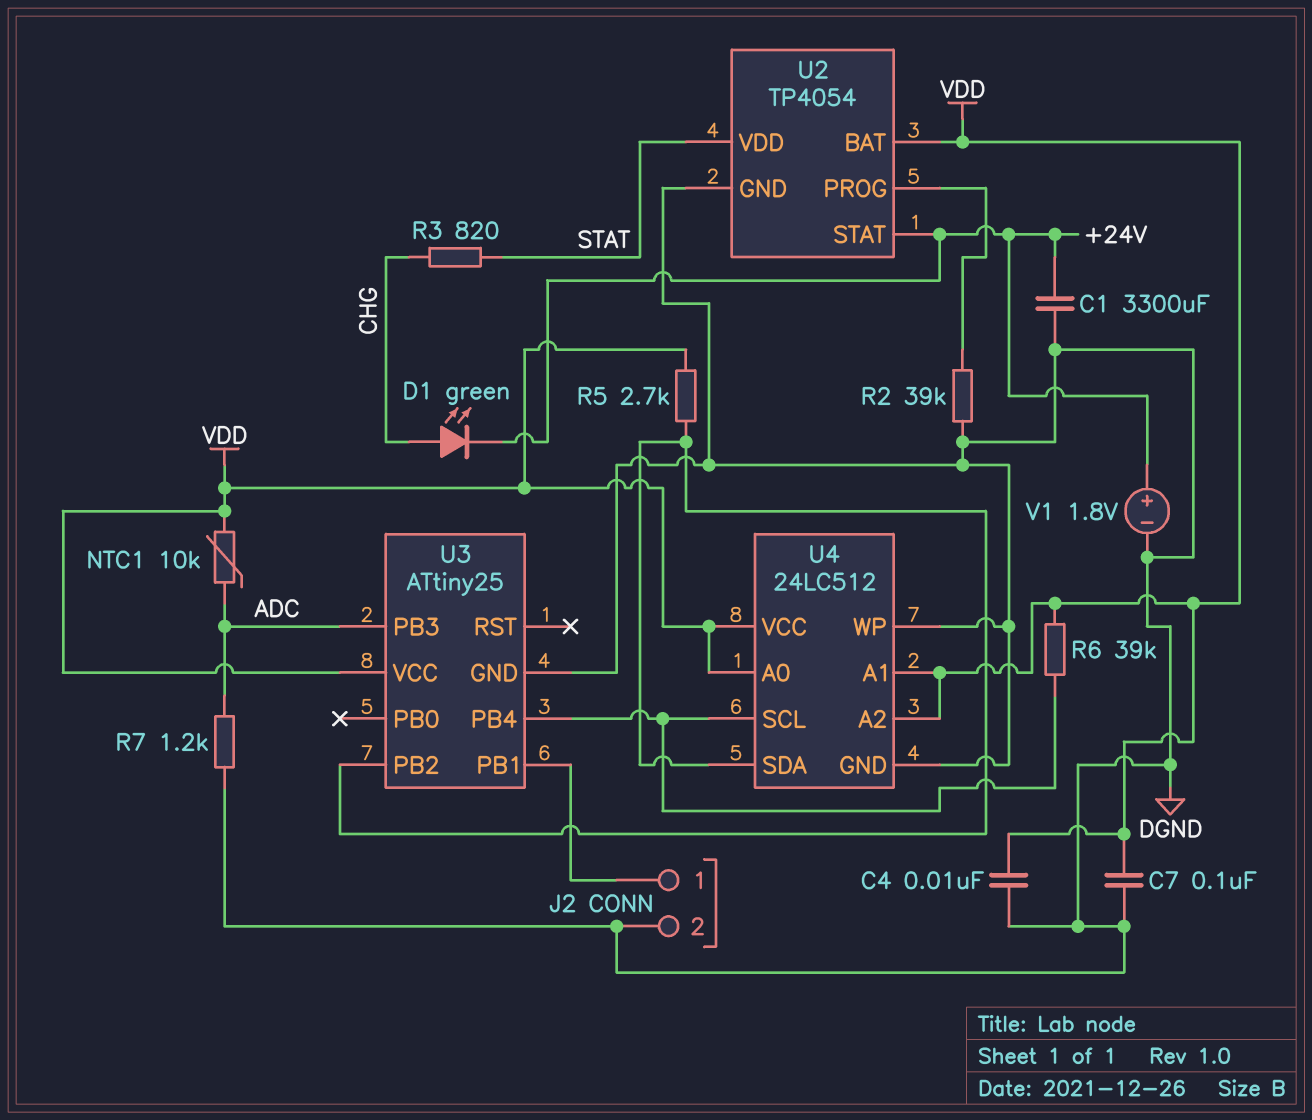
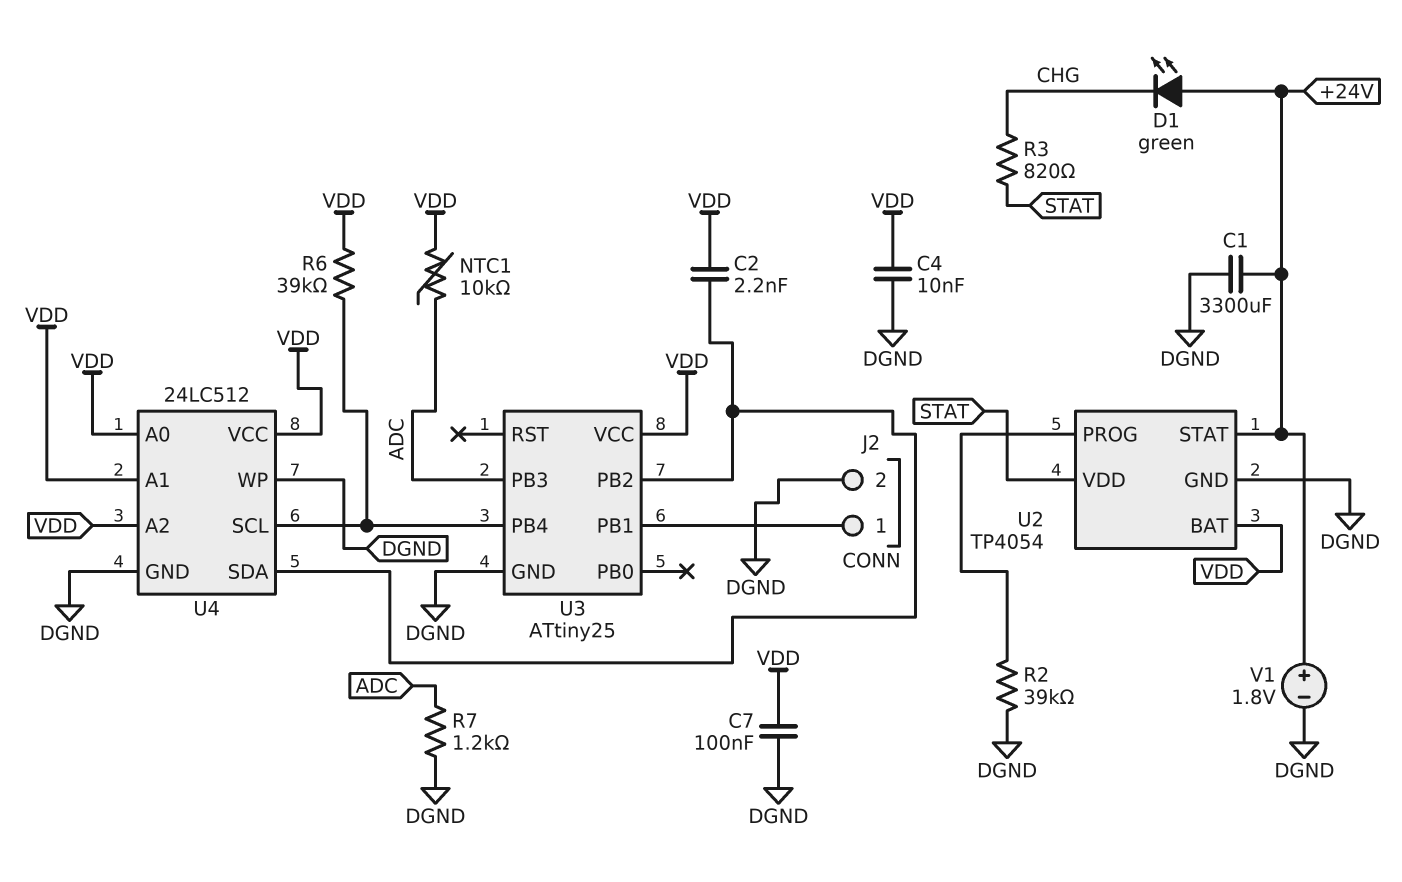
C2: none -> 2.2nF (U3/PB2, VDD)
D1: LED green (A CHG, K +24V) -> LED green (A +24V, K CHG)
R5: 2.7k (U3/PB2, VDD) -> none

